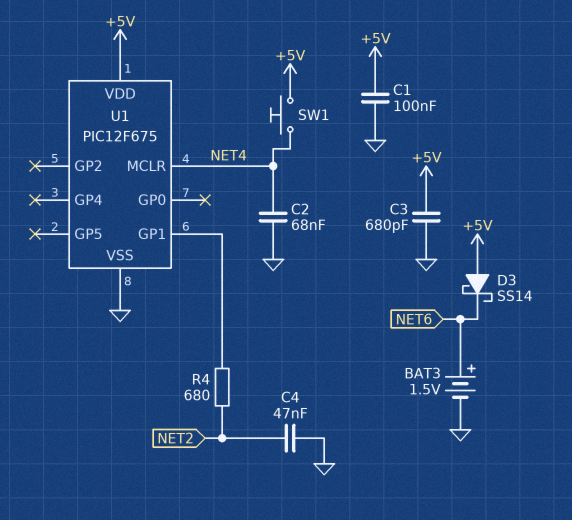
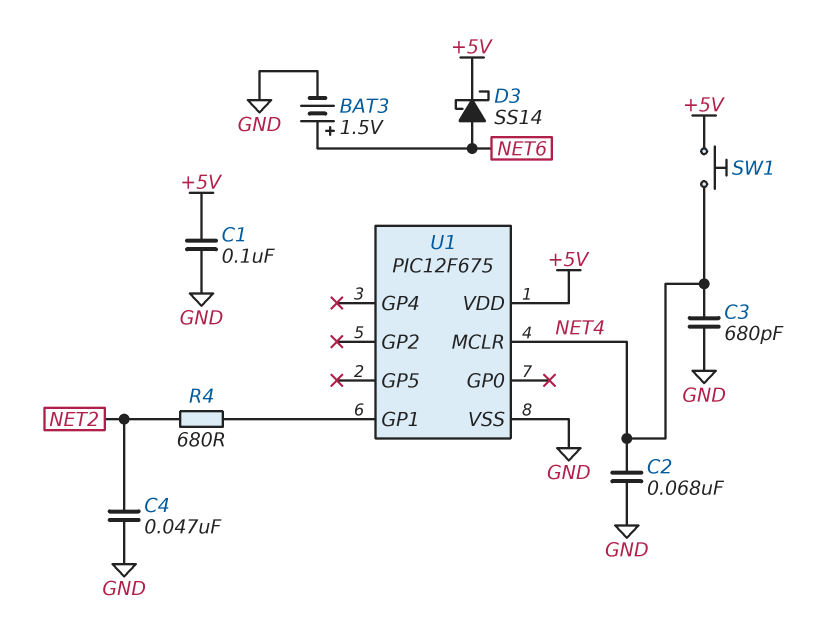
C3: 680pF (+5V, GND) -> 680pF (GND, NET4)
D3: schottky SS14 (A +5V, K NET6) -> schottky SS14 (A NET6, K +5V)

